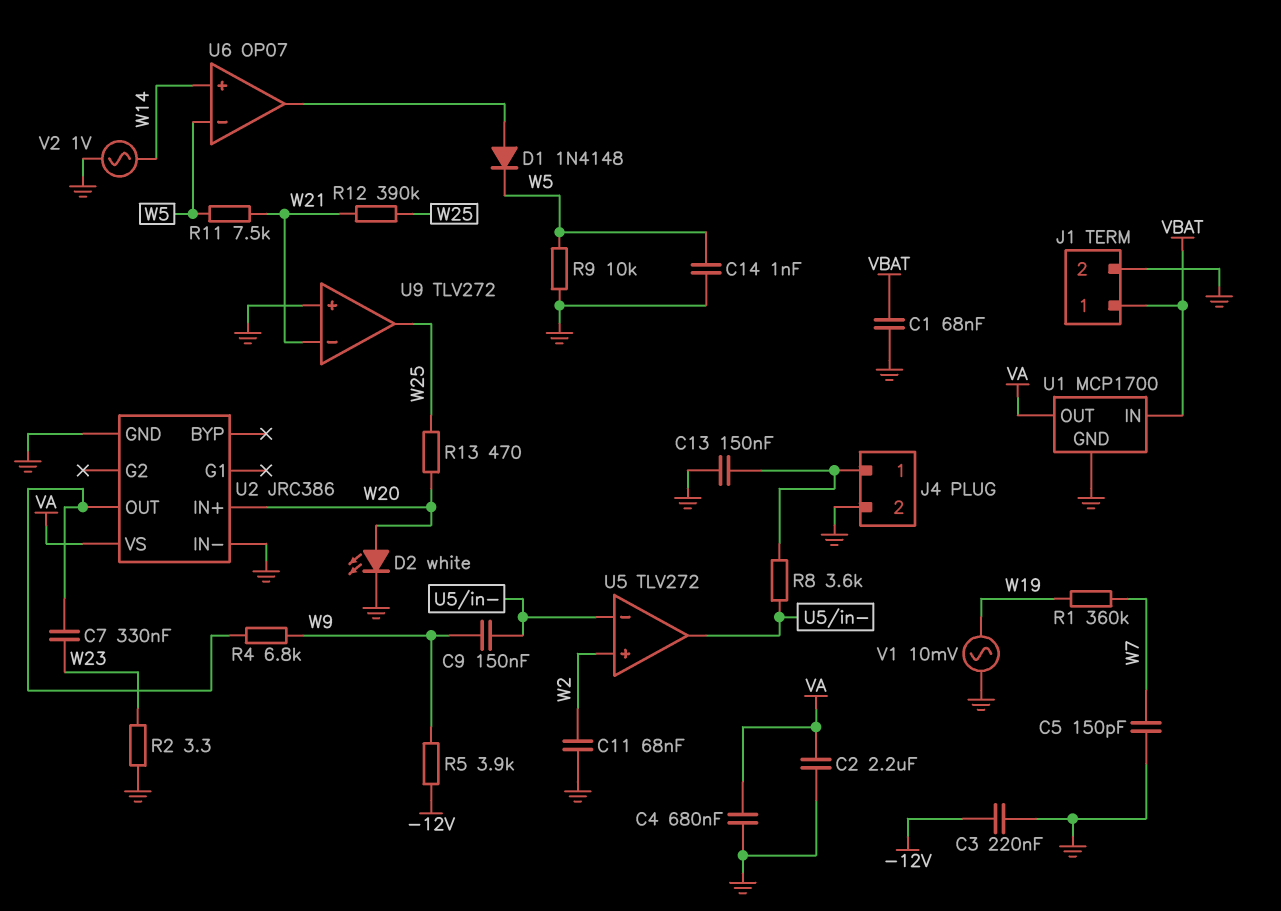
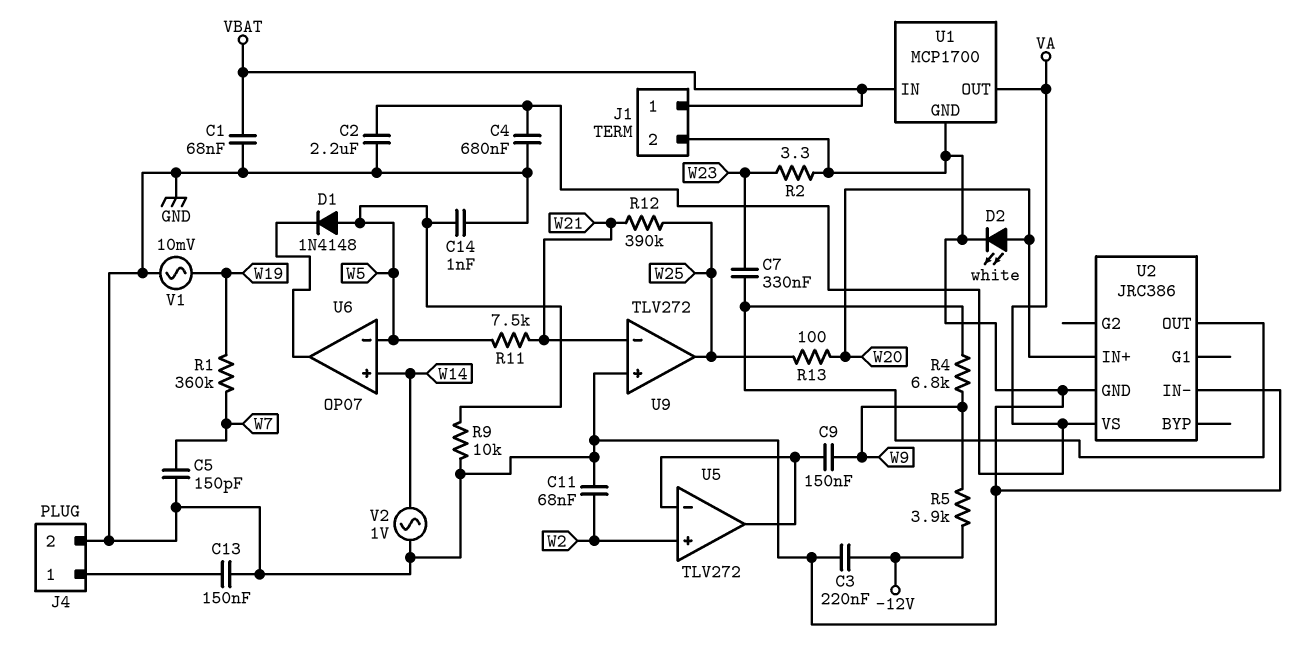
D1: diode 1N4148 (A U6/out, K W5) -> diode 1N4148 (A W5, K U6/out)
R8: 3.6k (J4/1, U5/in-) -> none
R13: 470 (W20, W25) -> 100 (W20, W25)

